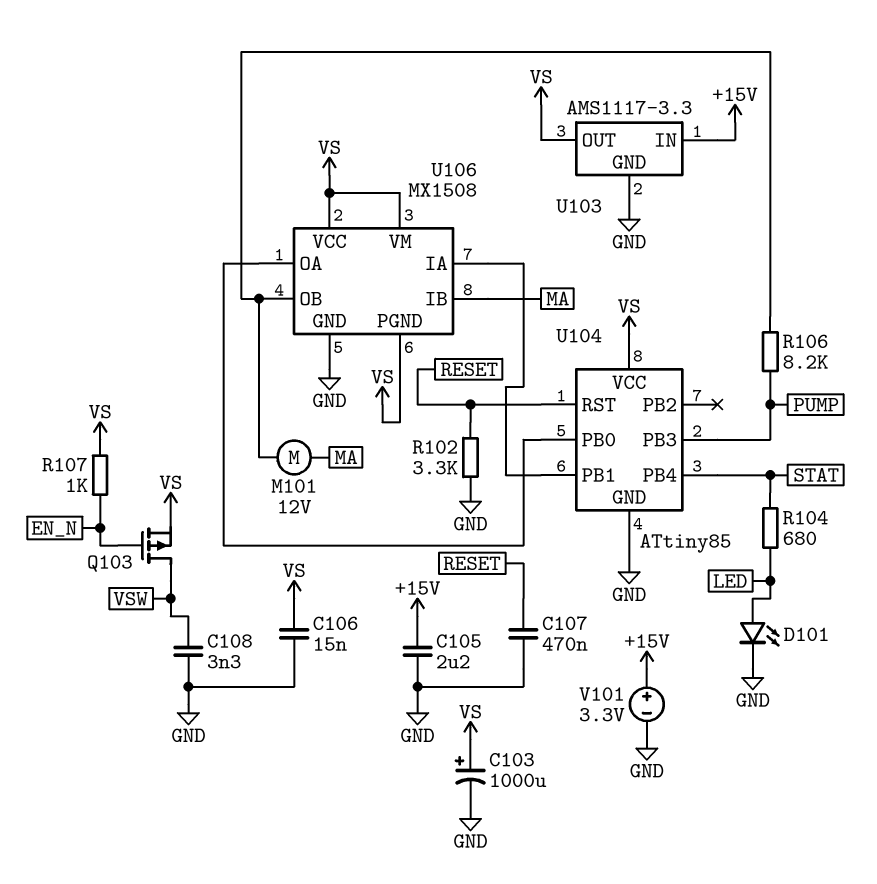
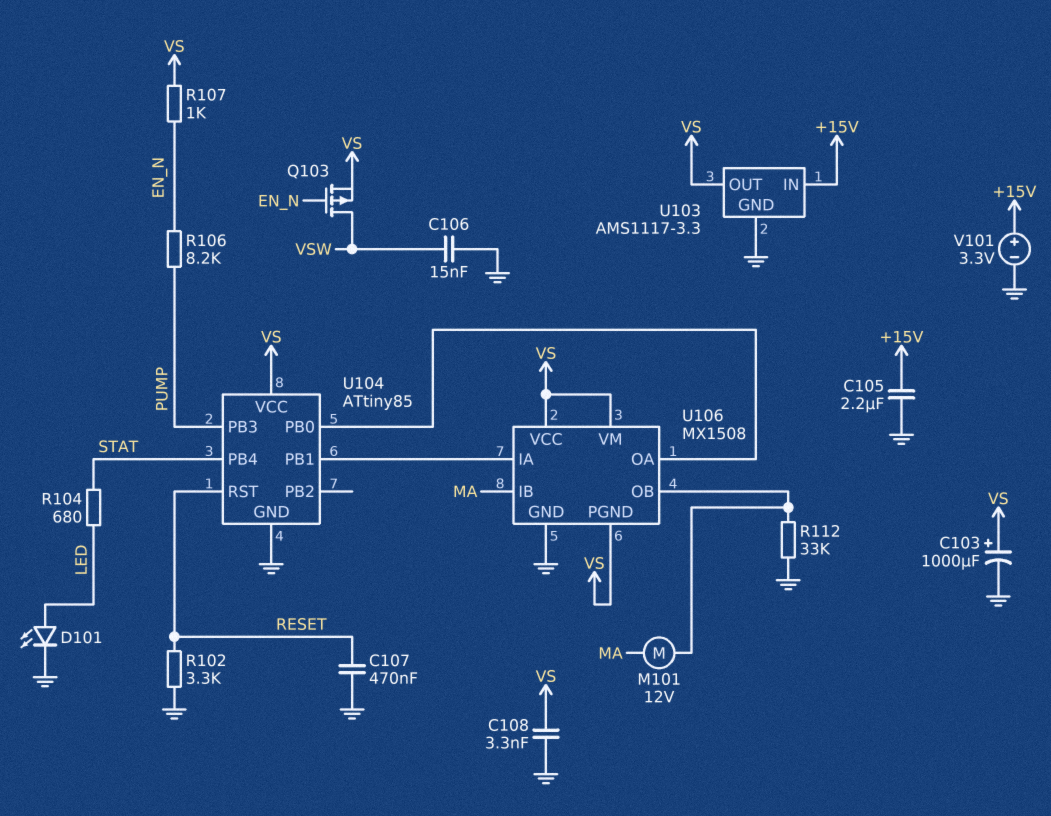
C106: 15nF (GND, VS) -> 15nF (GND, VSW)
C108: 3.3nF (GND, VSW) -> 3.3nF (GND, VS)
R106: 8.2k (PUMP, U106/OB) -> 8.2k (EN_N, PUMP)
R112: none -> 33k (GND, U106/OB)

